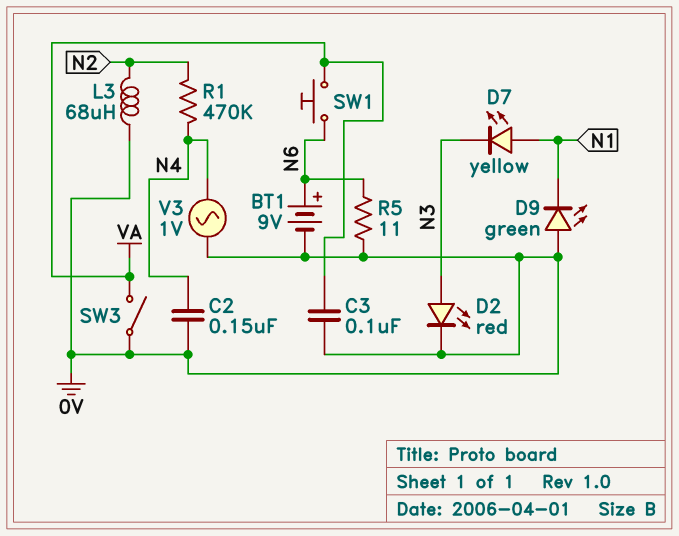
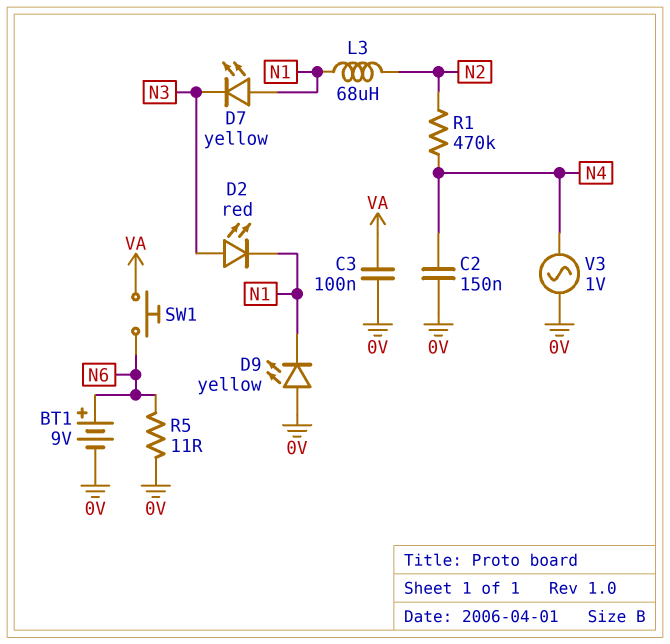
D2: LED red (A N3, K 0V) -> LED red (A N3, K N1)
D9: LED green (A 0V, K N1) -> LED yellow (A 0V, K N1)
L3: 68uH (0V, N2) -> 68uH (N1, N2)
SW3: switch (0V, VA) -> none

